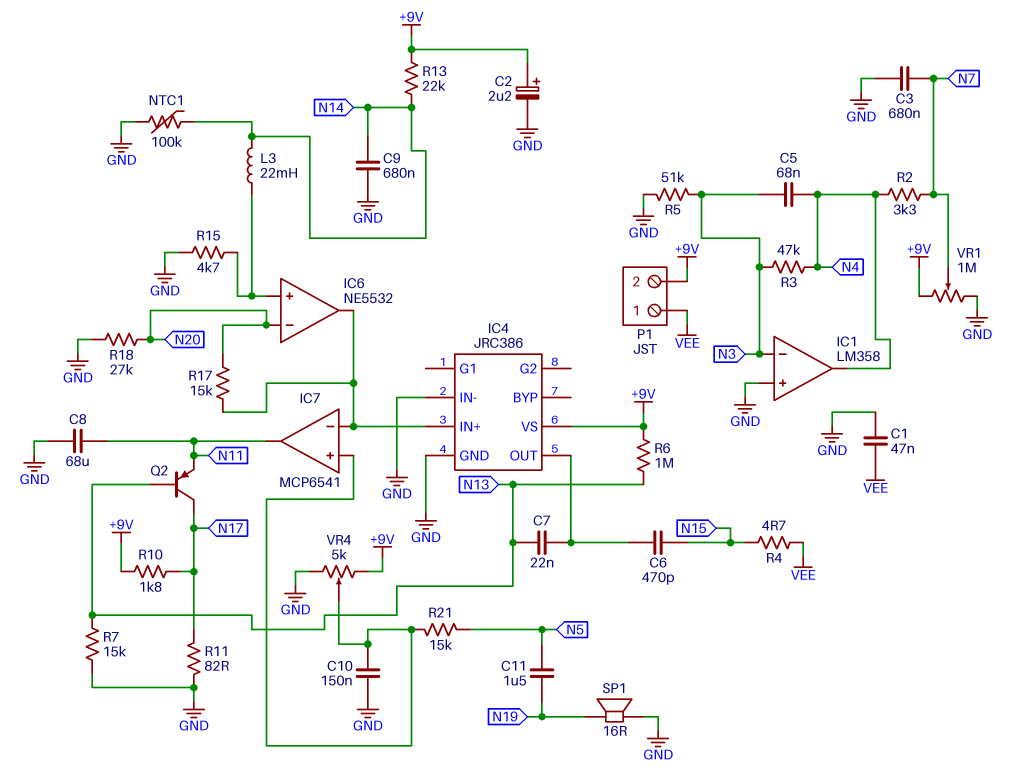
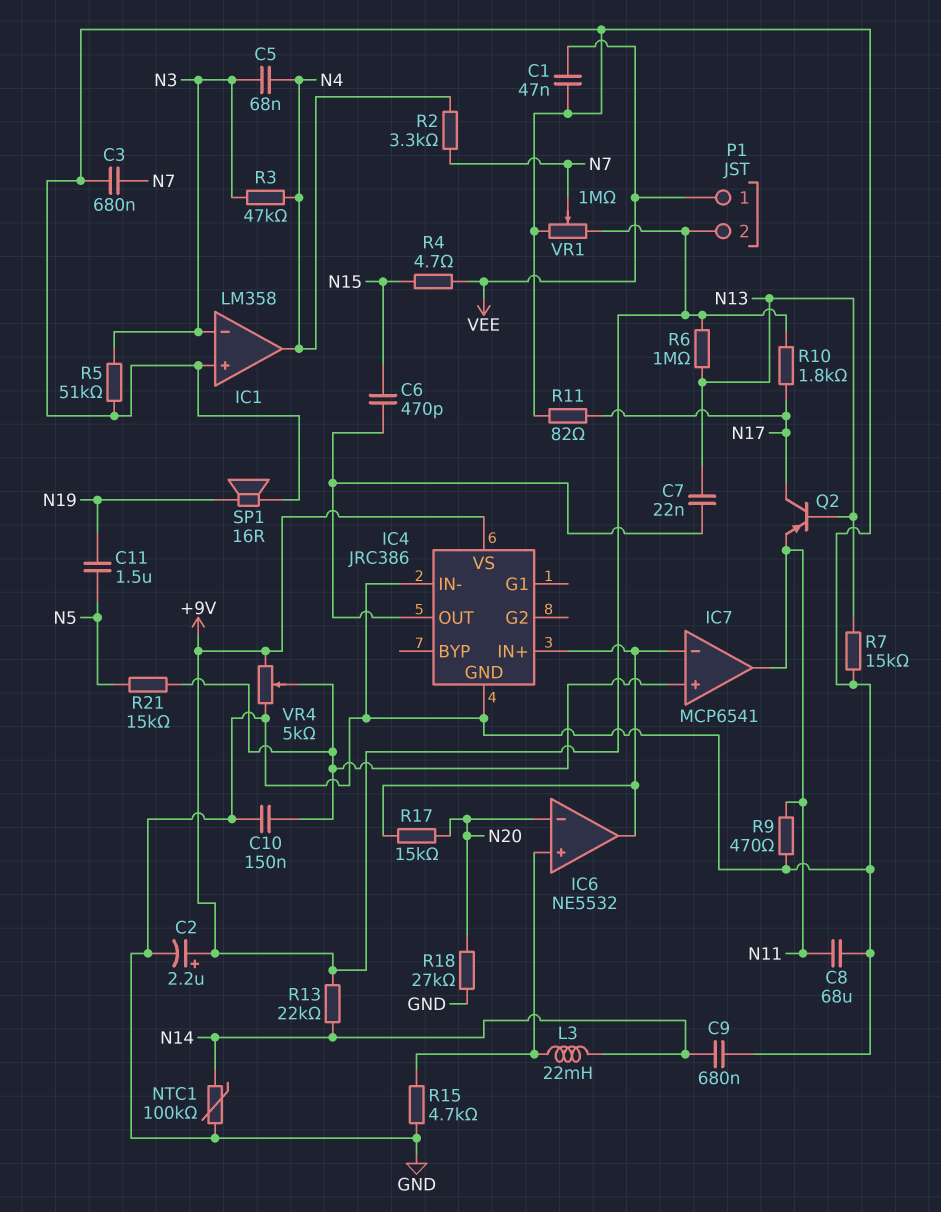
R9: none -> 470 (GND, N11)

